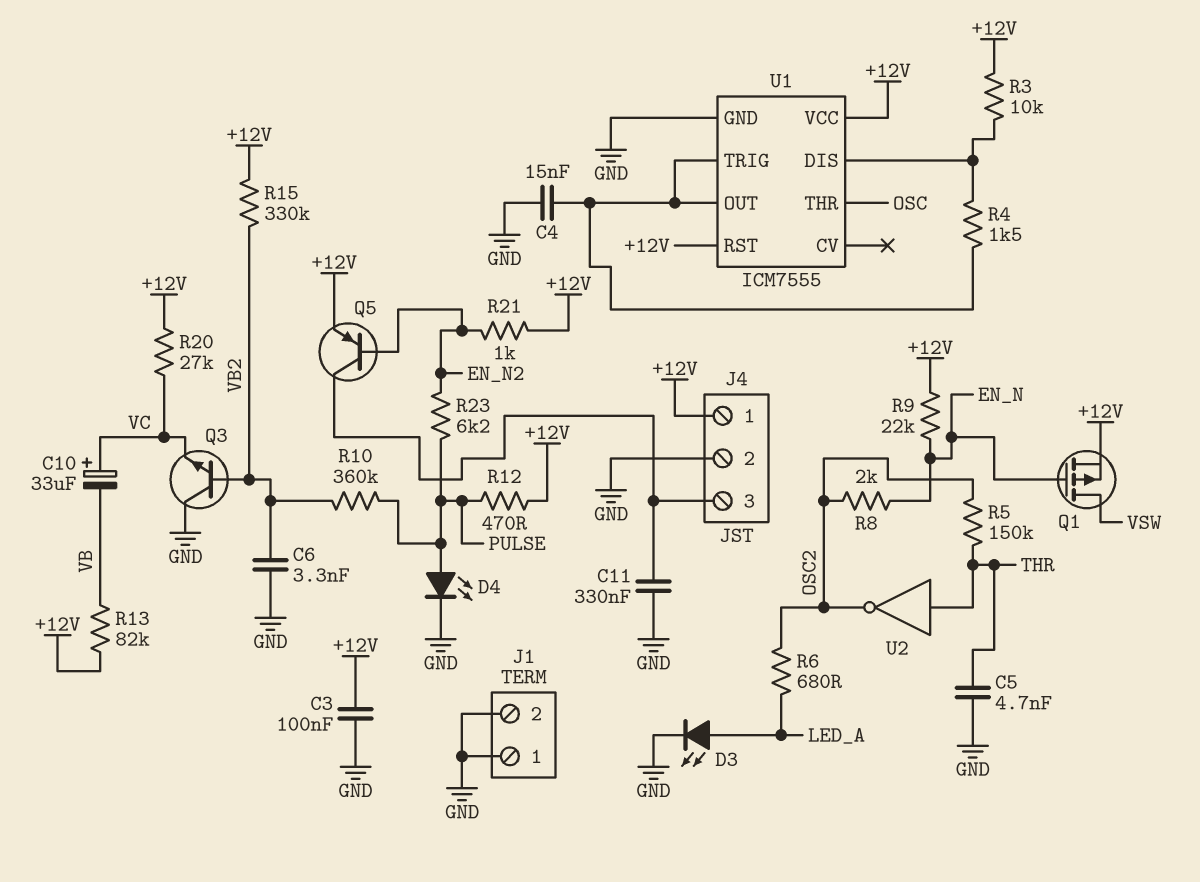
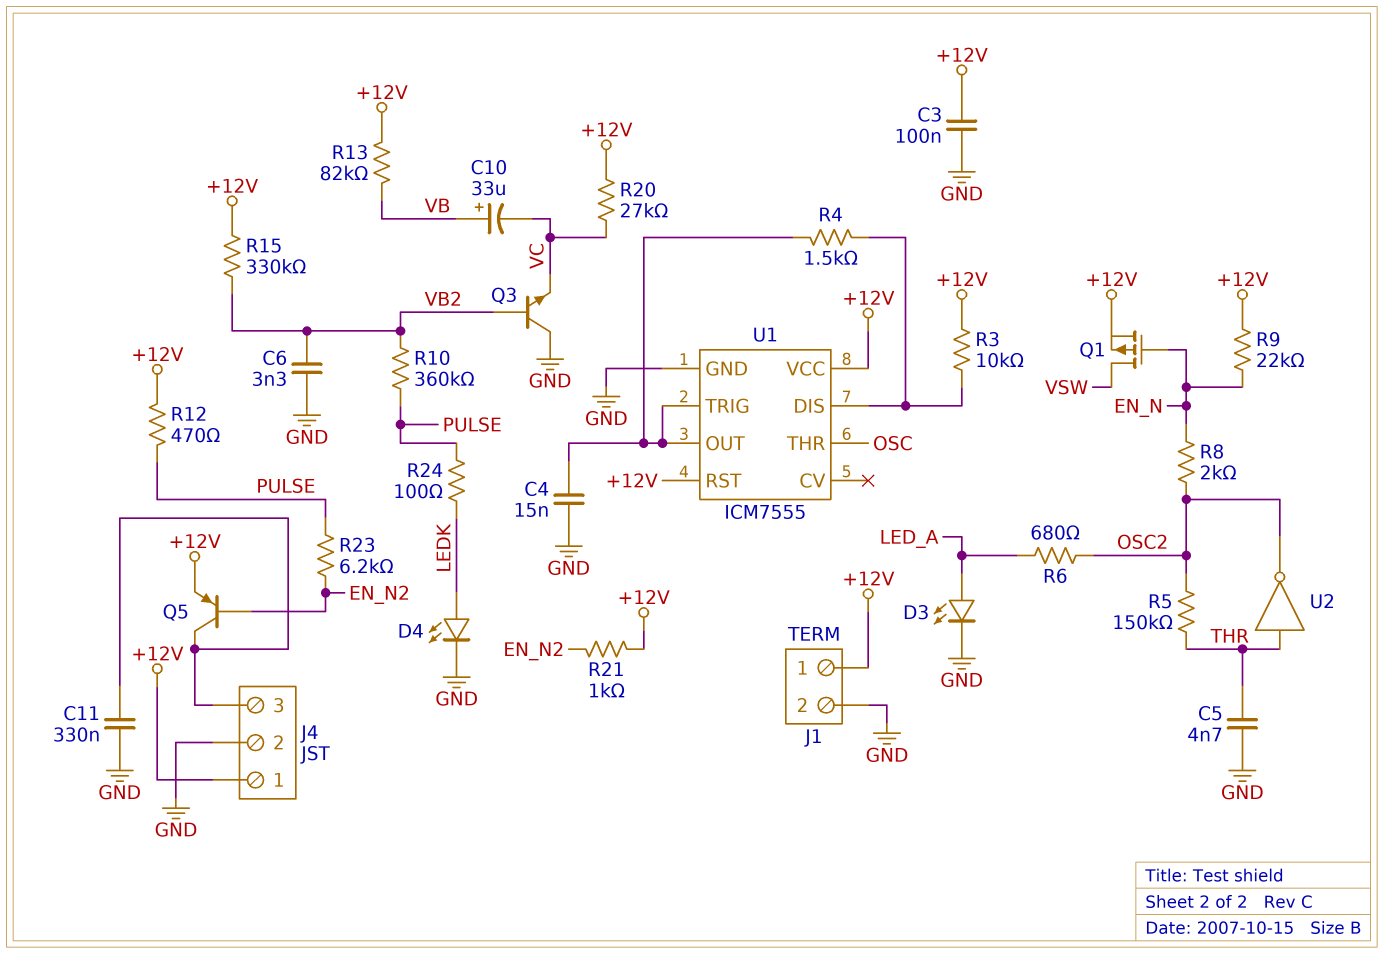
C10: 33uF (plus VC, minus VB) -> 33uF (plus VB, minus VC)
D4: LED (A PULSE, K GND) -> LED (A LEDK, K GND)
J1 pin 1: GND -> +12V
R24: none -> 100 (LEDK, PULSE)

